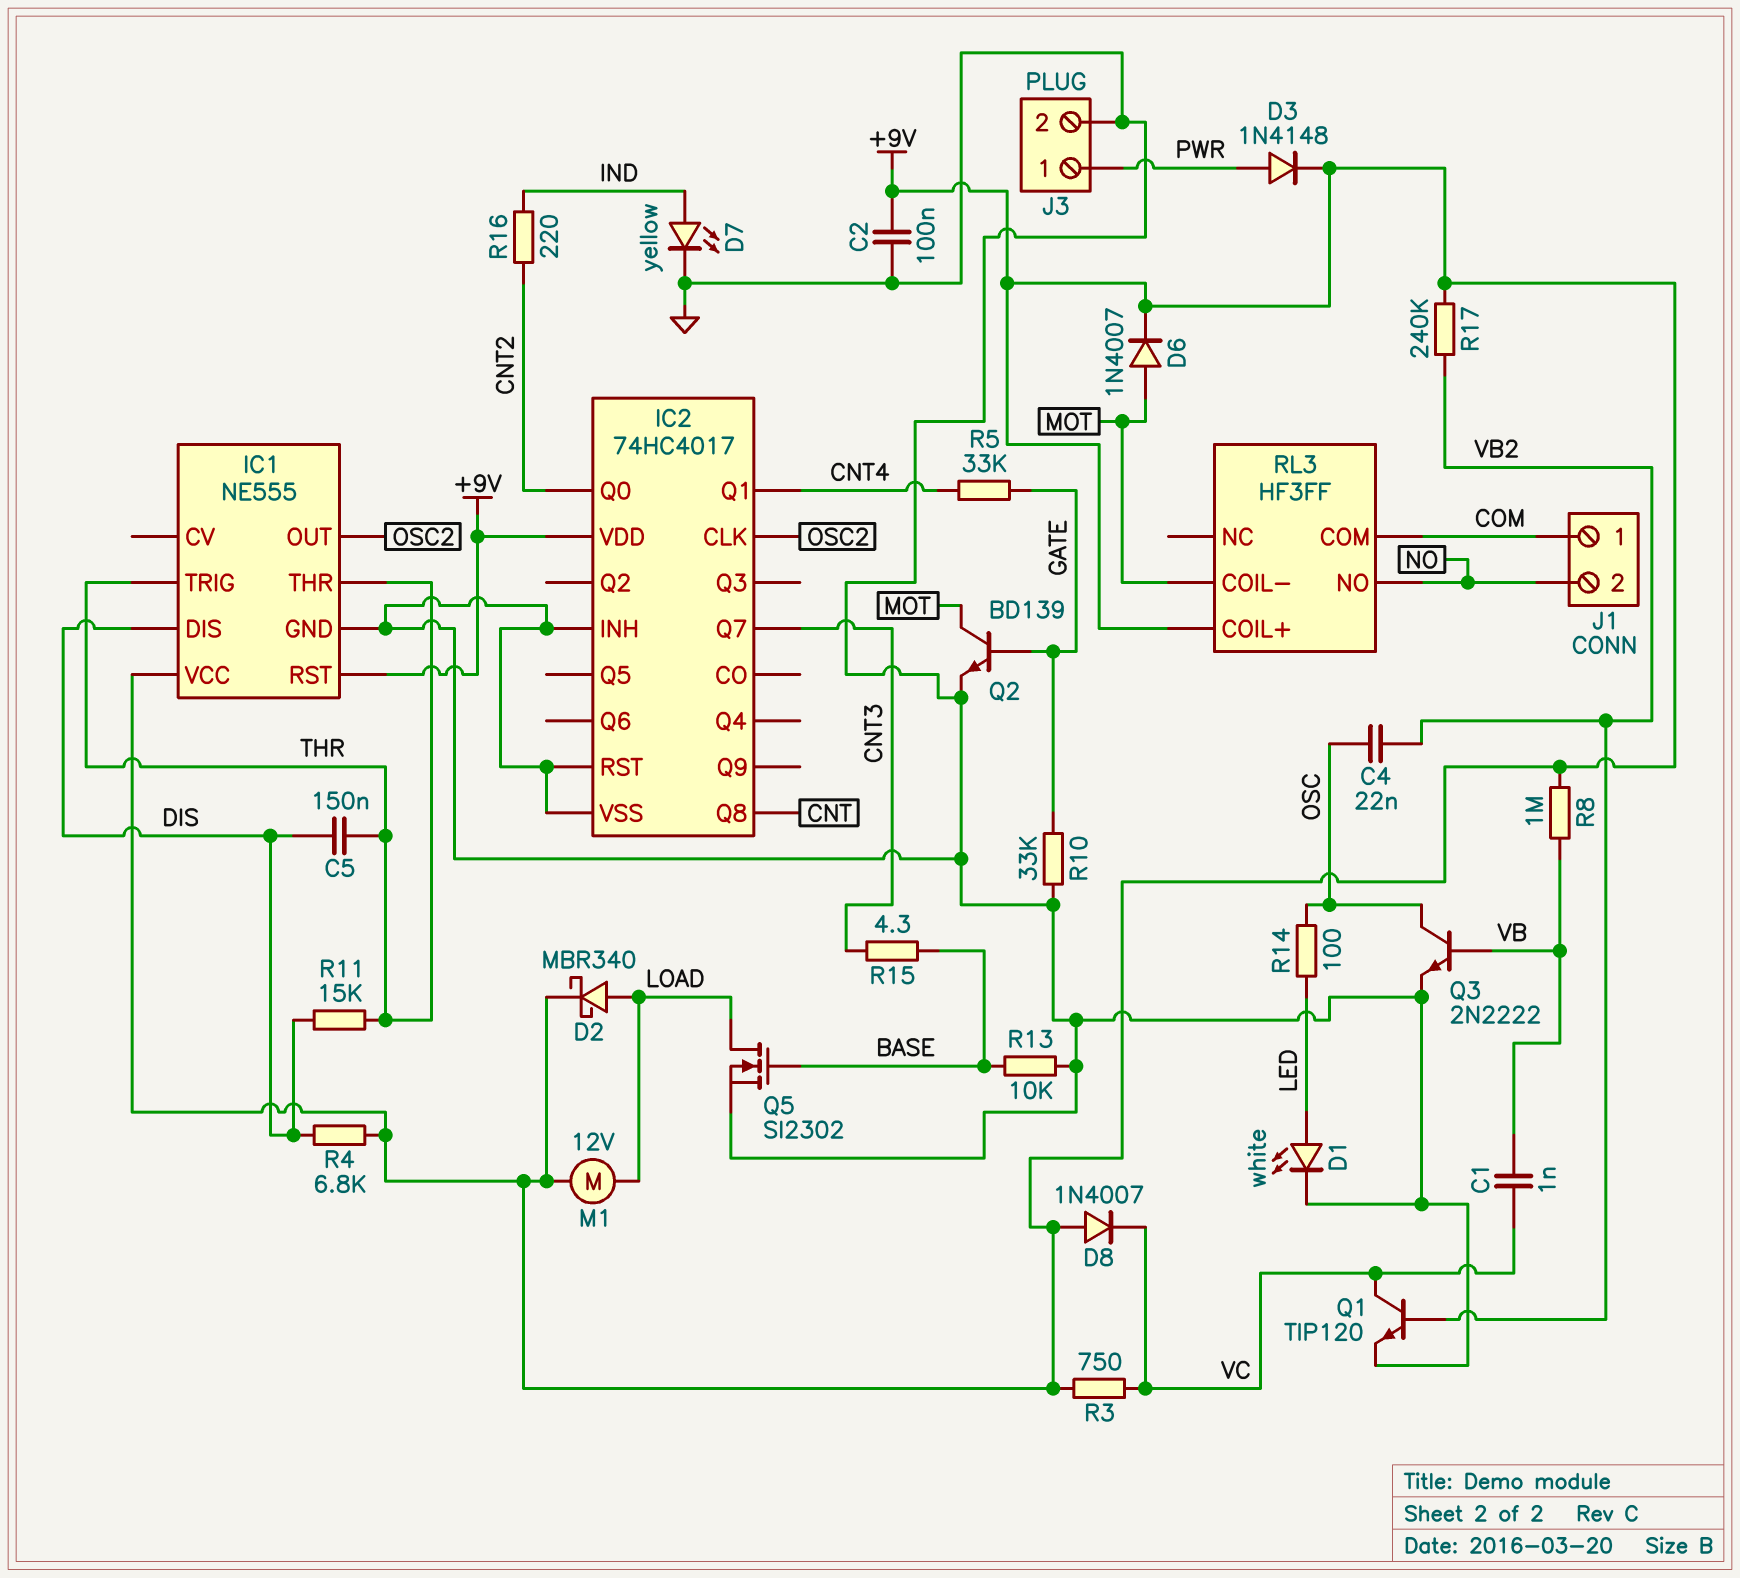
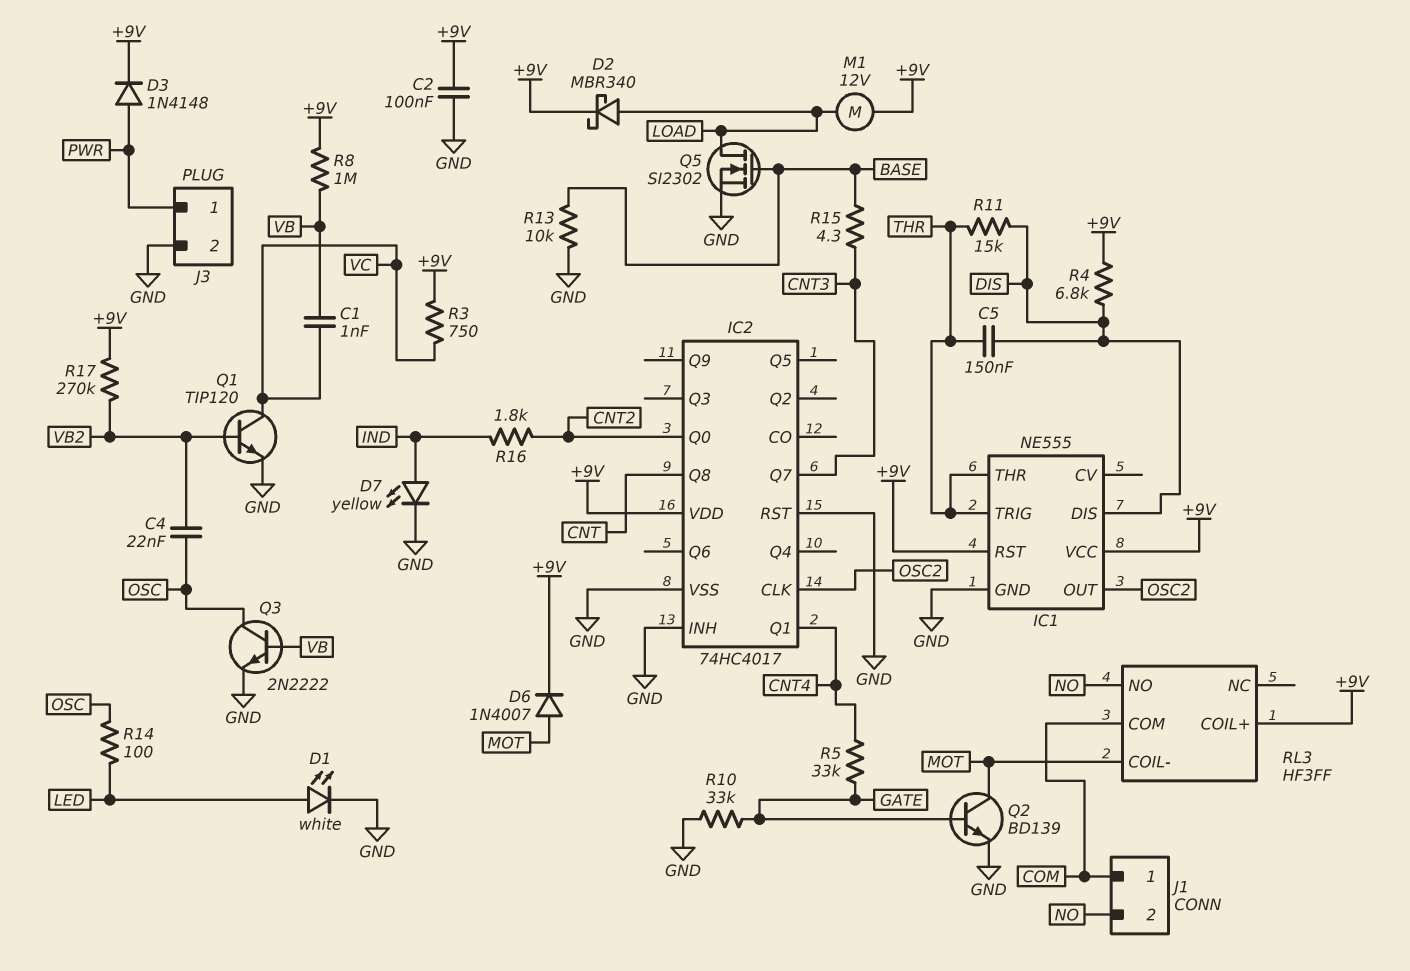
D8: diode 1N4007 (A +9V, K VC) -> none
R16: 220 (CNT2, IND) -> 1.8k (CNT2, IND)
R17: 240k (+9V, VB2) -> 270k (+9V, VB2)

